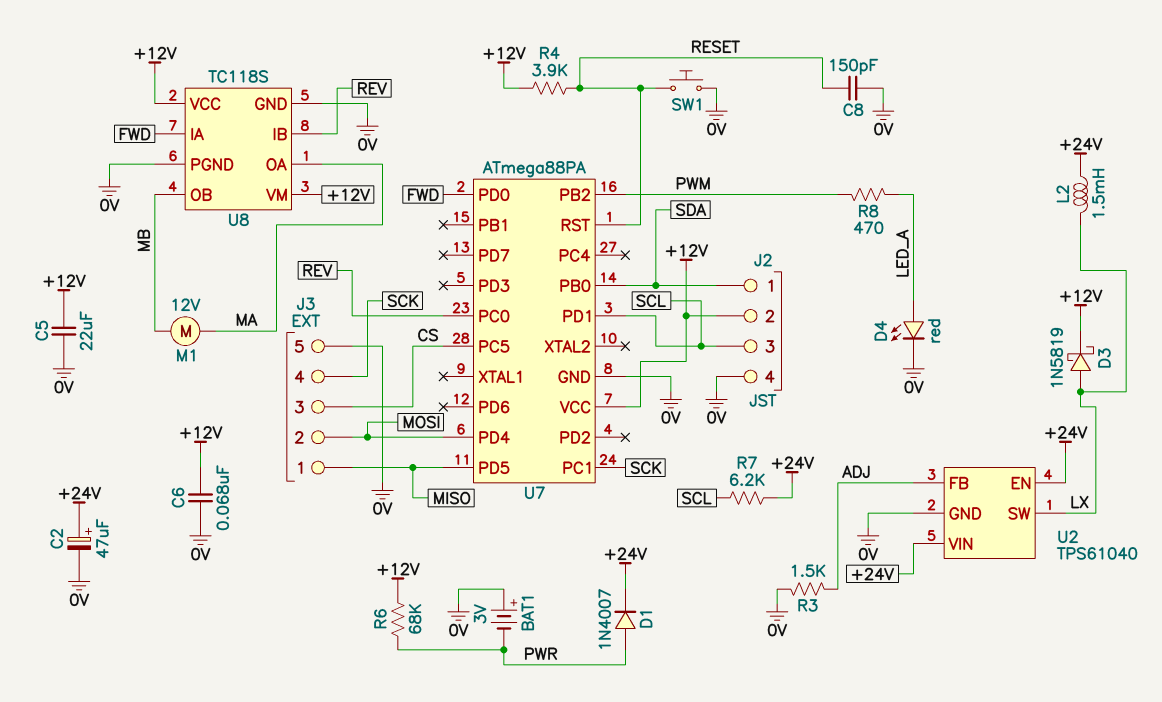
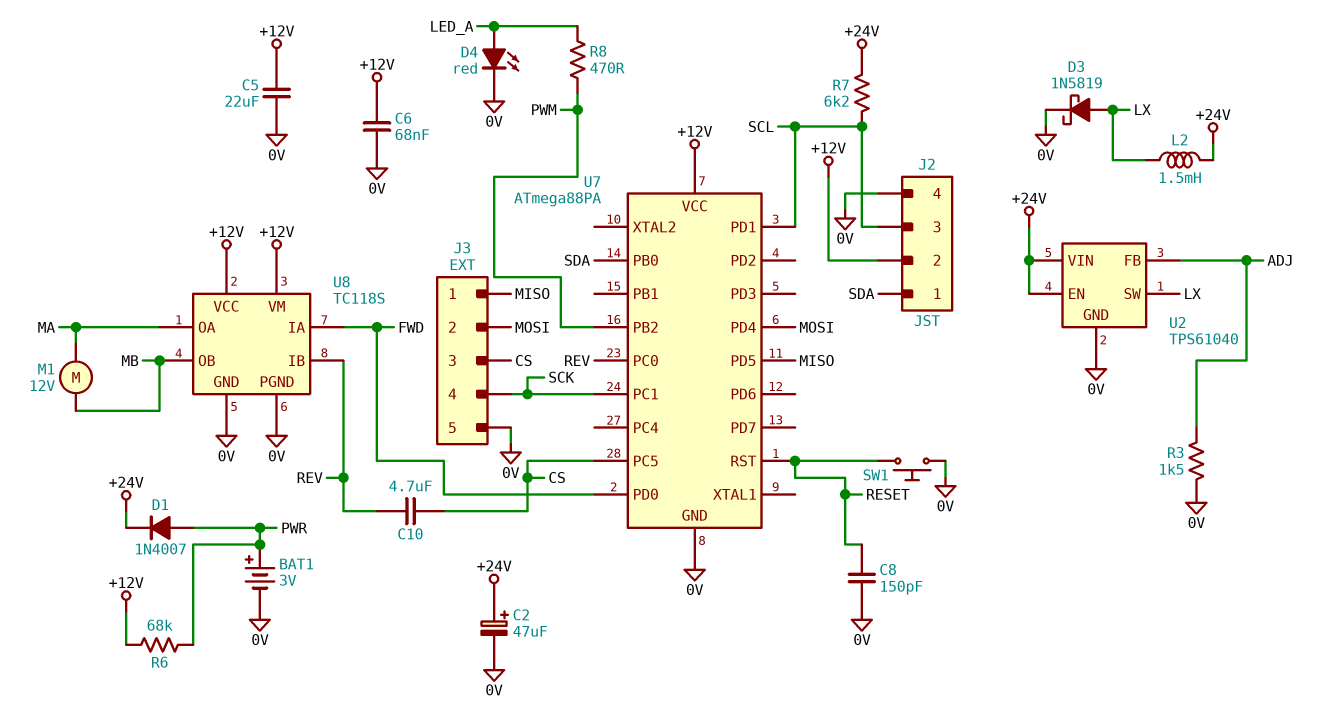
BAT1: 3V (plus 0V, minus PWR) -> 3V (plus PWR, minus 0V)
C10: none -> 4.7uF (CS, REV)
D3: schottky 1N5819 (A LX, K +12V) -> schottky 1N5819 (A LX, K 0V)
R4: 3.9k (+12V, RESET) -> none

